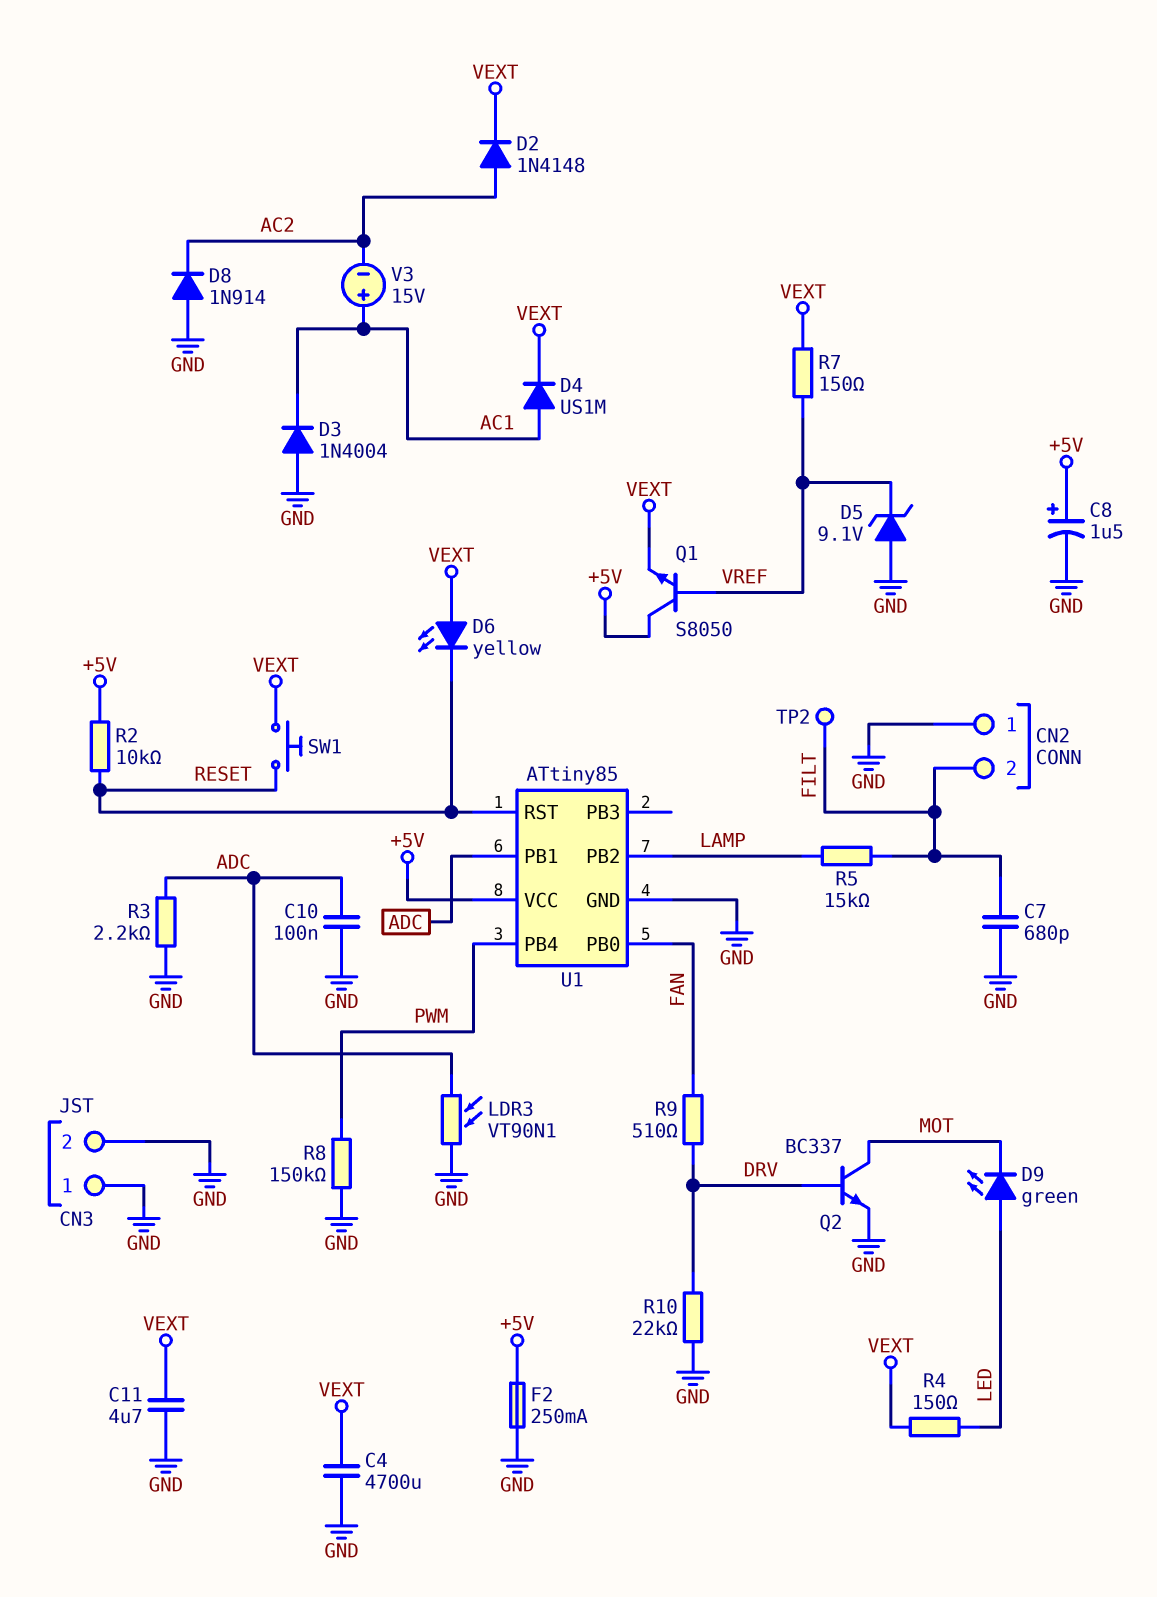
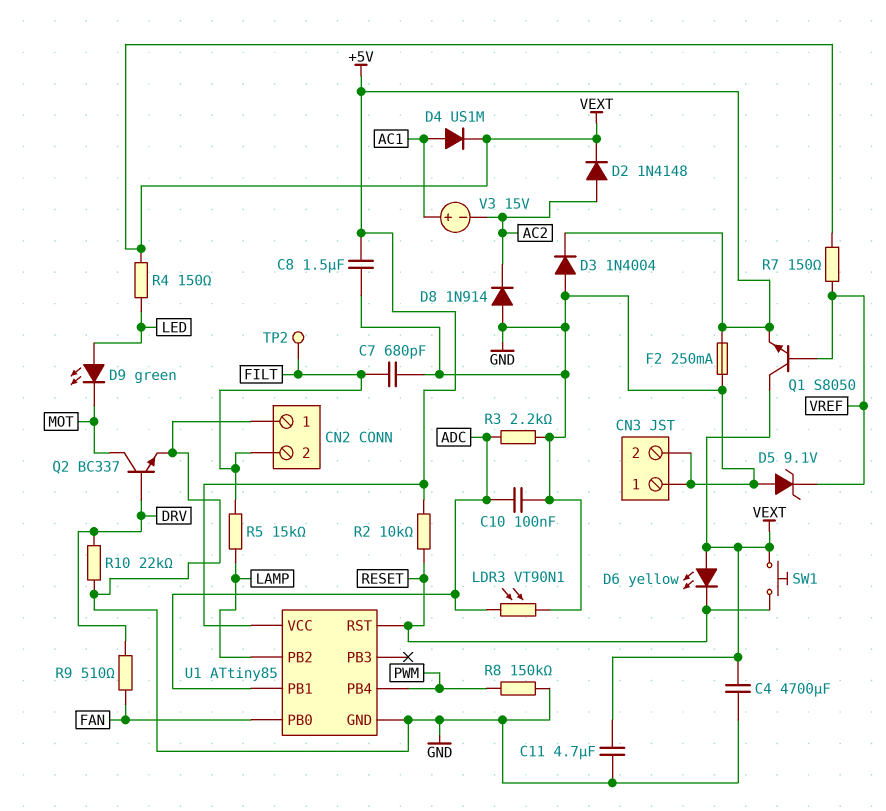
C8: 1.5uF (plus +5V, minus GND) -> 1.5uF (+5V, GND)
D3: diode 1N4004 (A GND, K AC1) -> diode 1N4004 (A GND, K +5V)
Q1: NPN S8050 (B VREF, C +5V, E VEXT) -> NPN S8050 (B VREF, C VEXT, E +5V)

